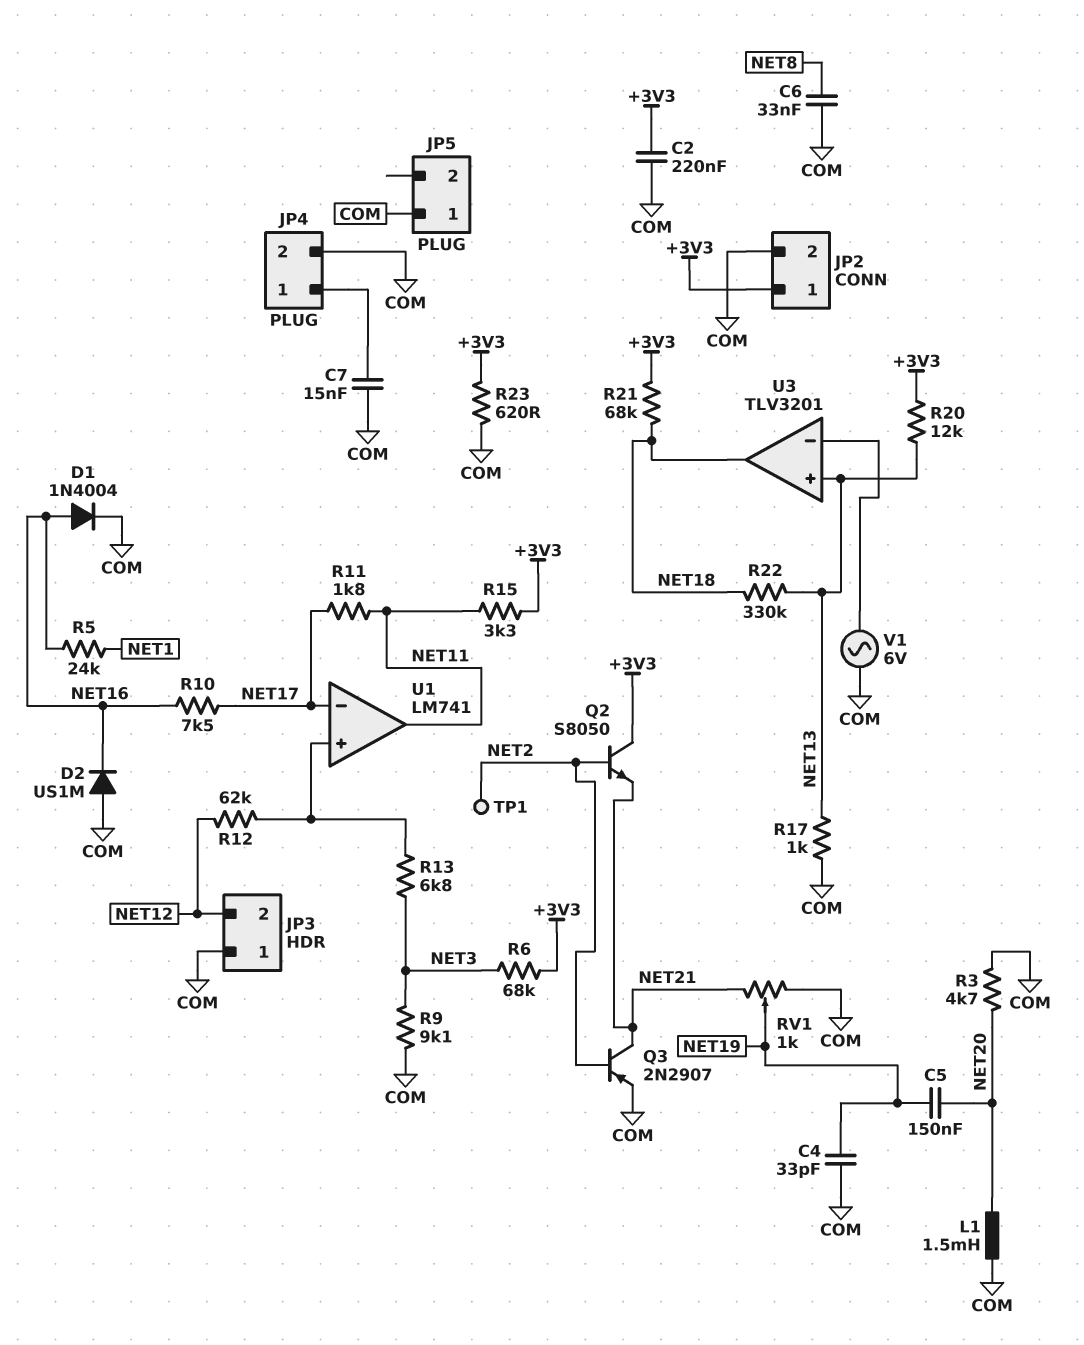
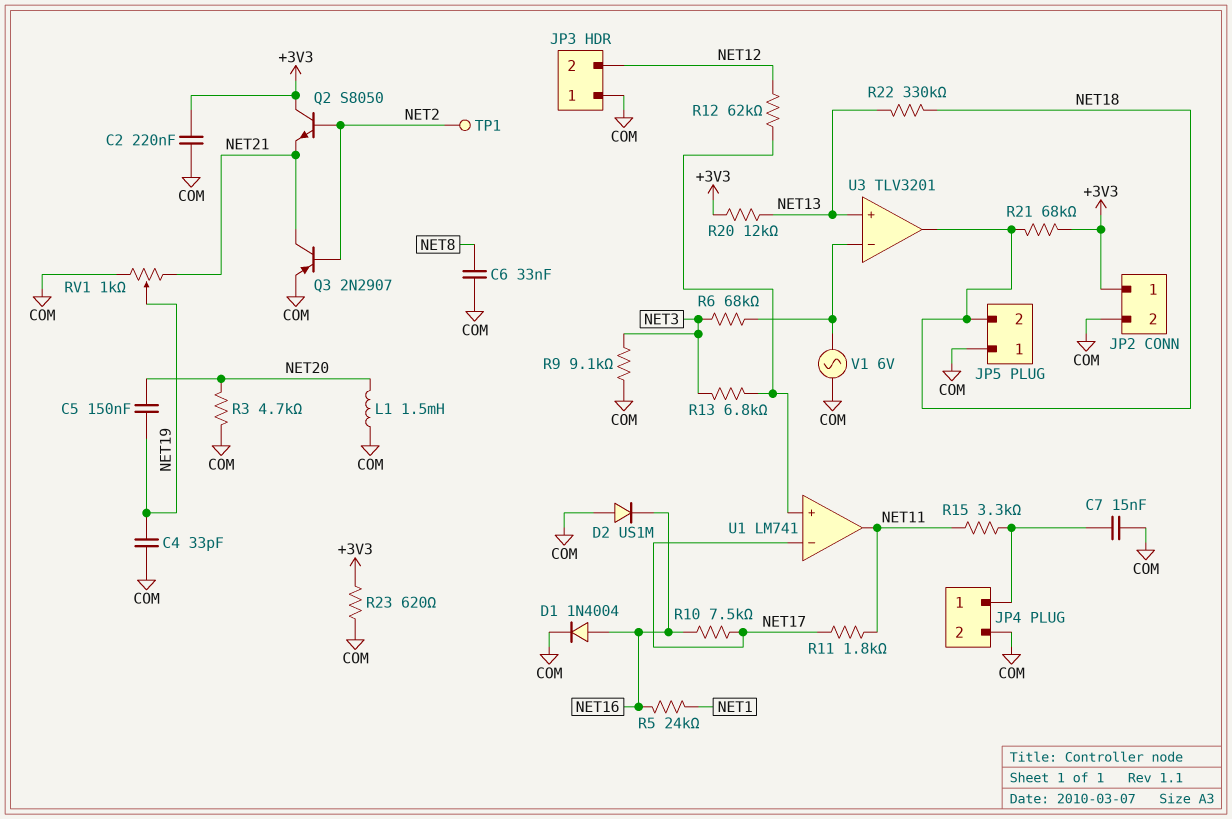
JP5 pin 2: none -> NET18
R6: 68k (+3V3, NET3) -> 68k (NET3, U3/in-)
R15: 3.3k (+3V3, NET11) -> 3.3k (JP4/1, NET11)
R17: 1k (COM, NET13) -> none

